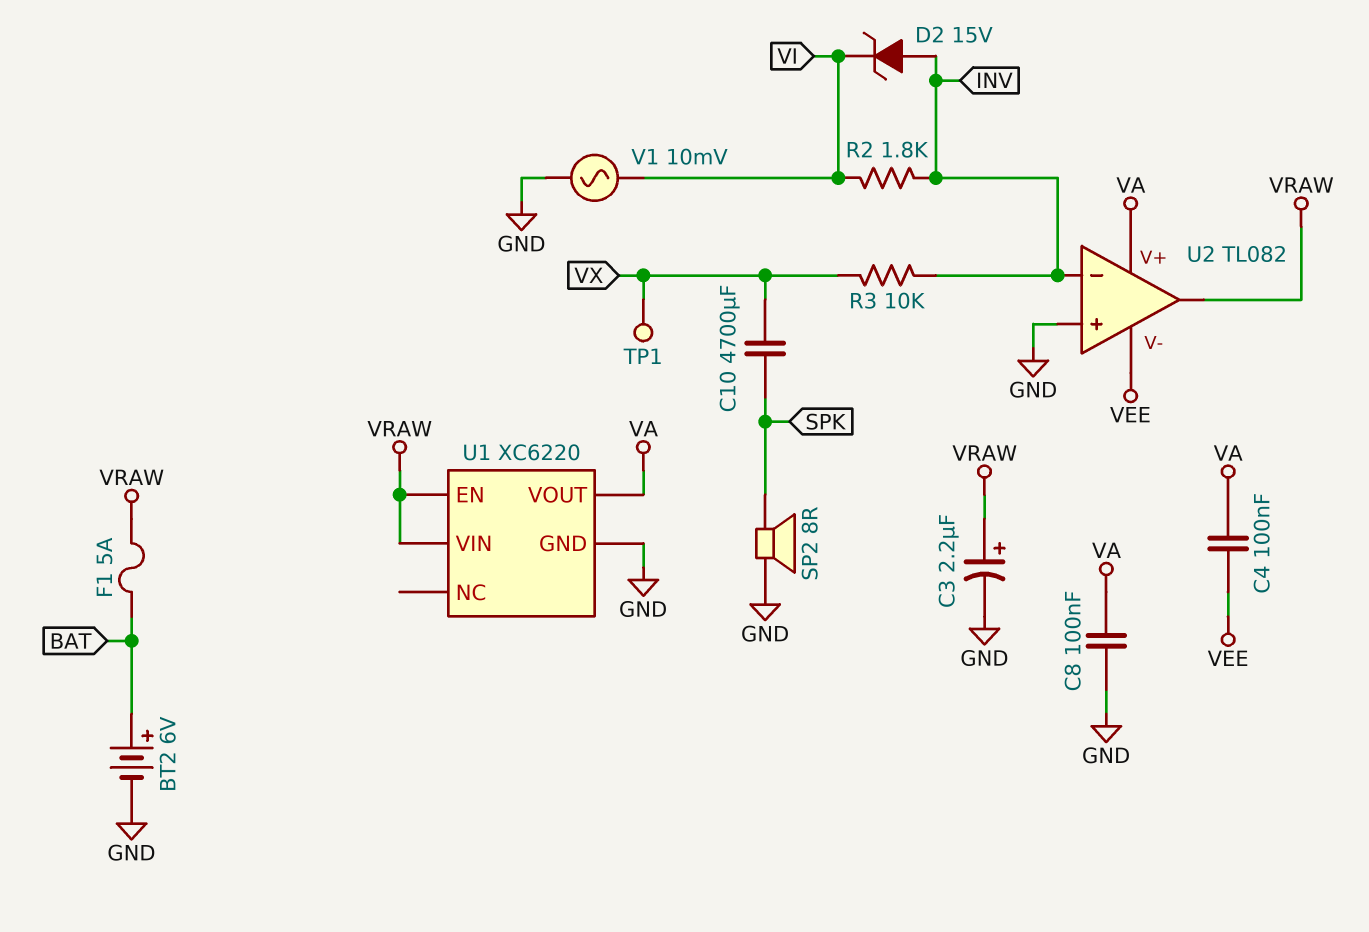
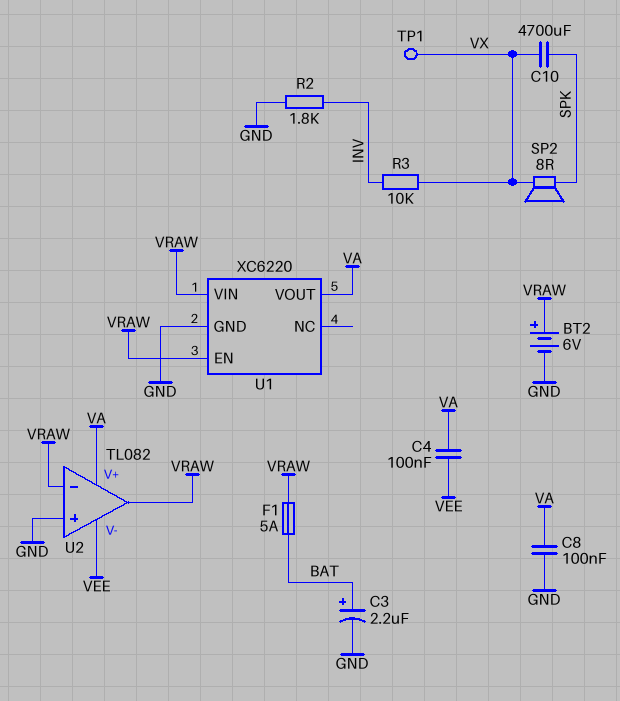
BT2: 6V (plus BAT, minus GND) -> 6V (plus VRAW, minus GND)
C3: 2.2uF (plus VRAW, minus GND) -> 2.2uF (plus BAT, minus GND)
D2: zener 15V (A INV, K VI) -> none
R2: 1.8k (INV, VI) -> 1.8k (GND, INV)
SP2: speaker 8R (GND, SPK) -> speaker 8R (SPK, VX)
U2 pin in-: INV -> VRAW
V1: AC 10mV (GND, VI) -> none

